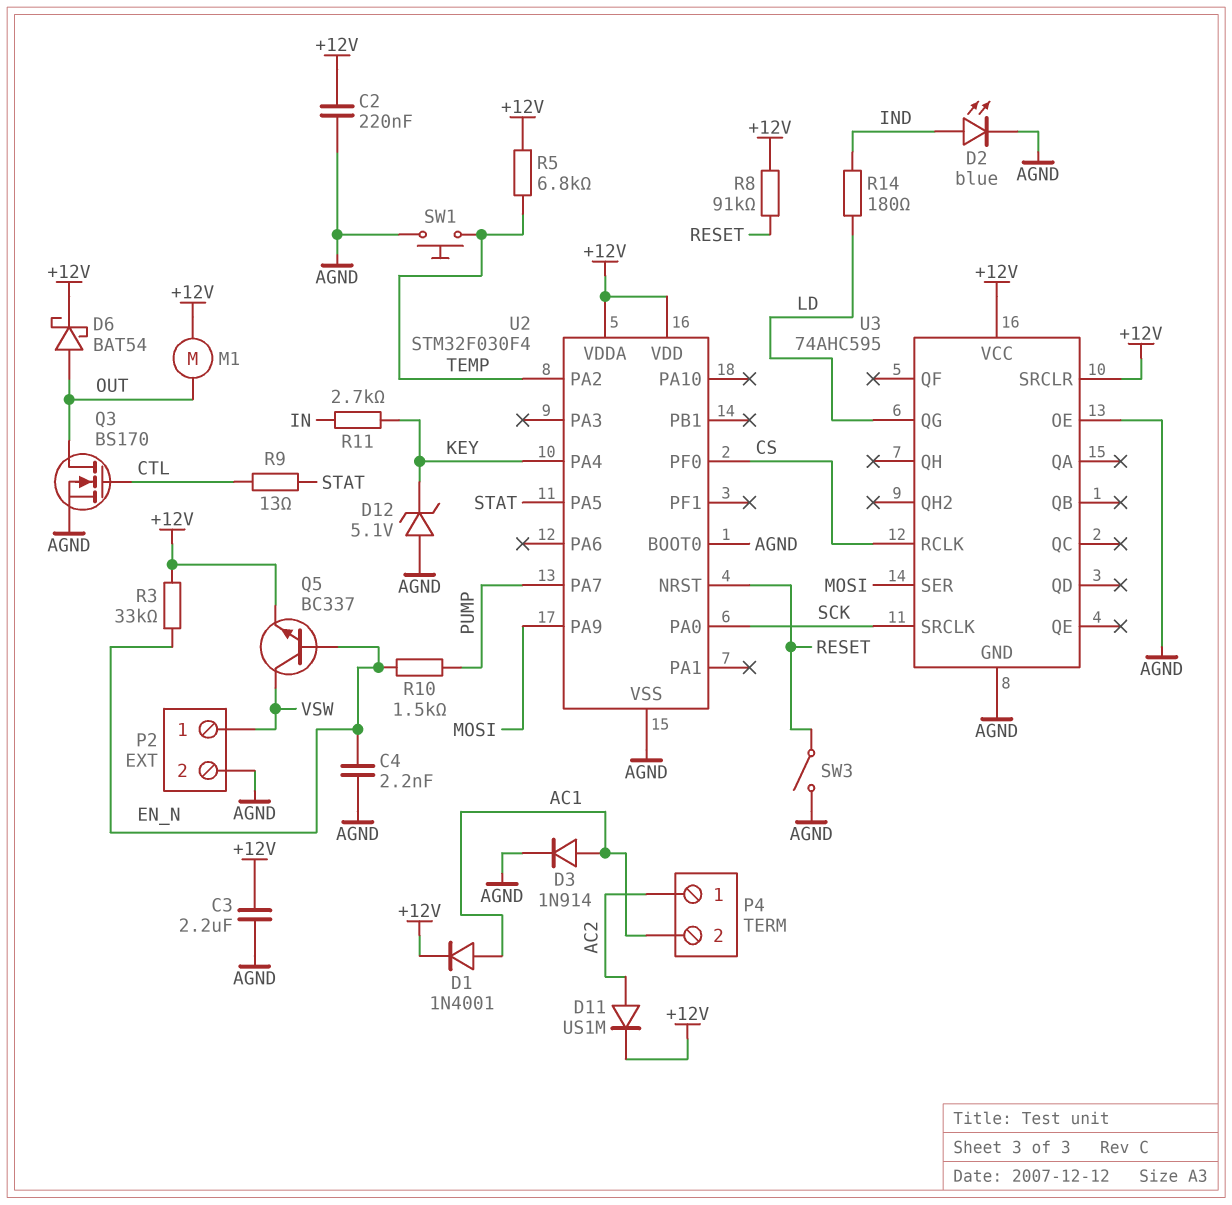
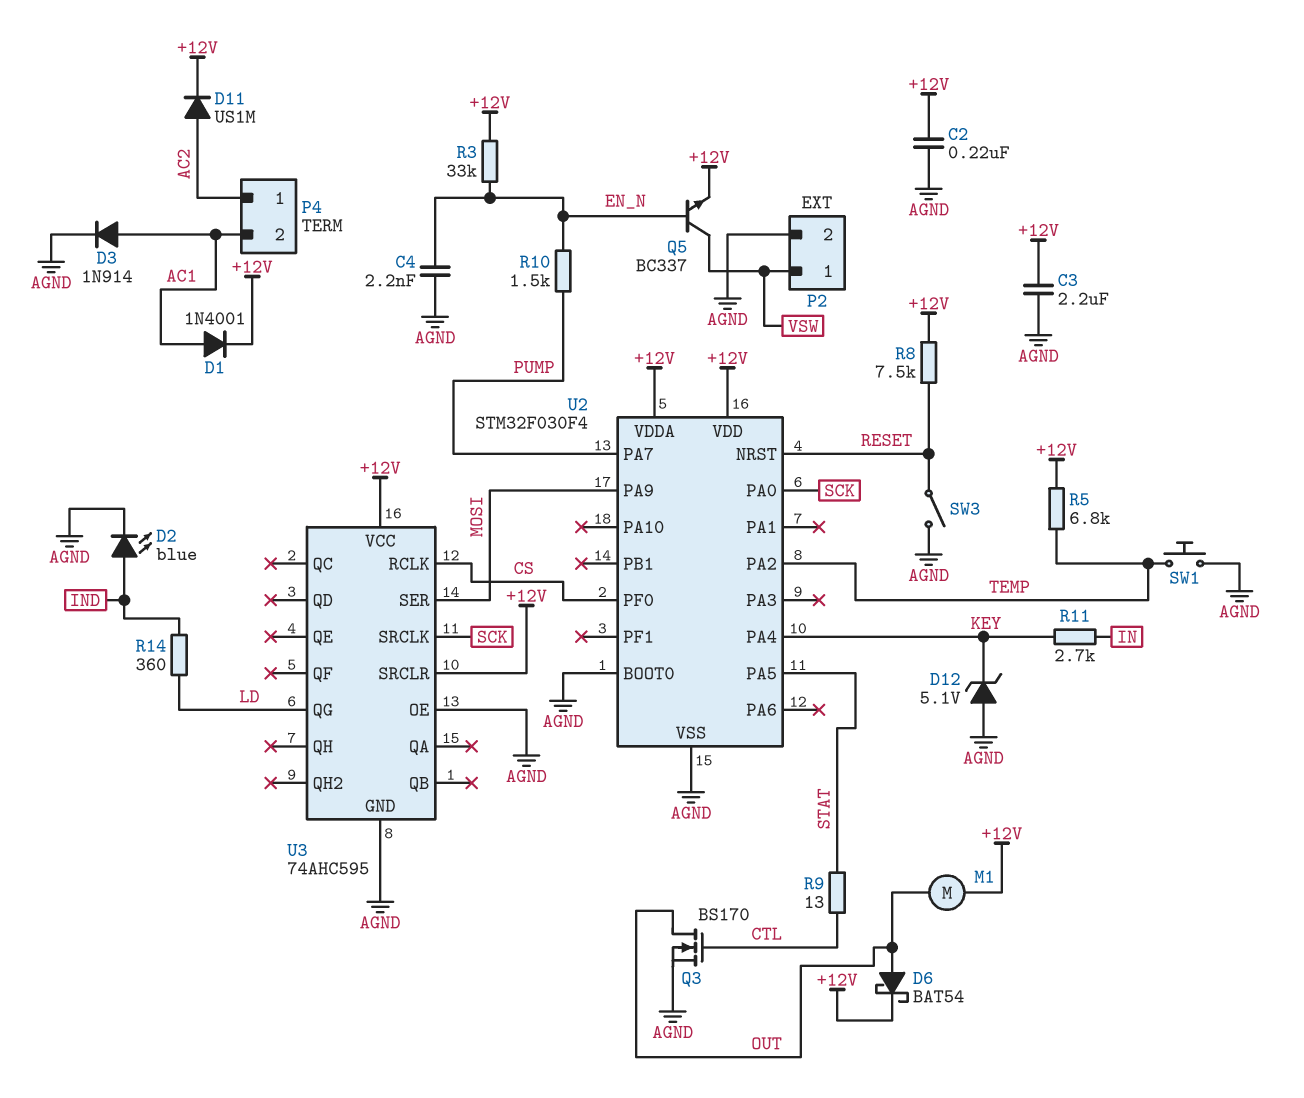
R8: 91k (+12V, RESET) -> 7.5k (+12V, RESET)
R14: 180 (IND, LD) -> 360 (IND, LD)

